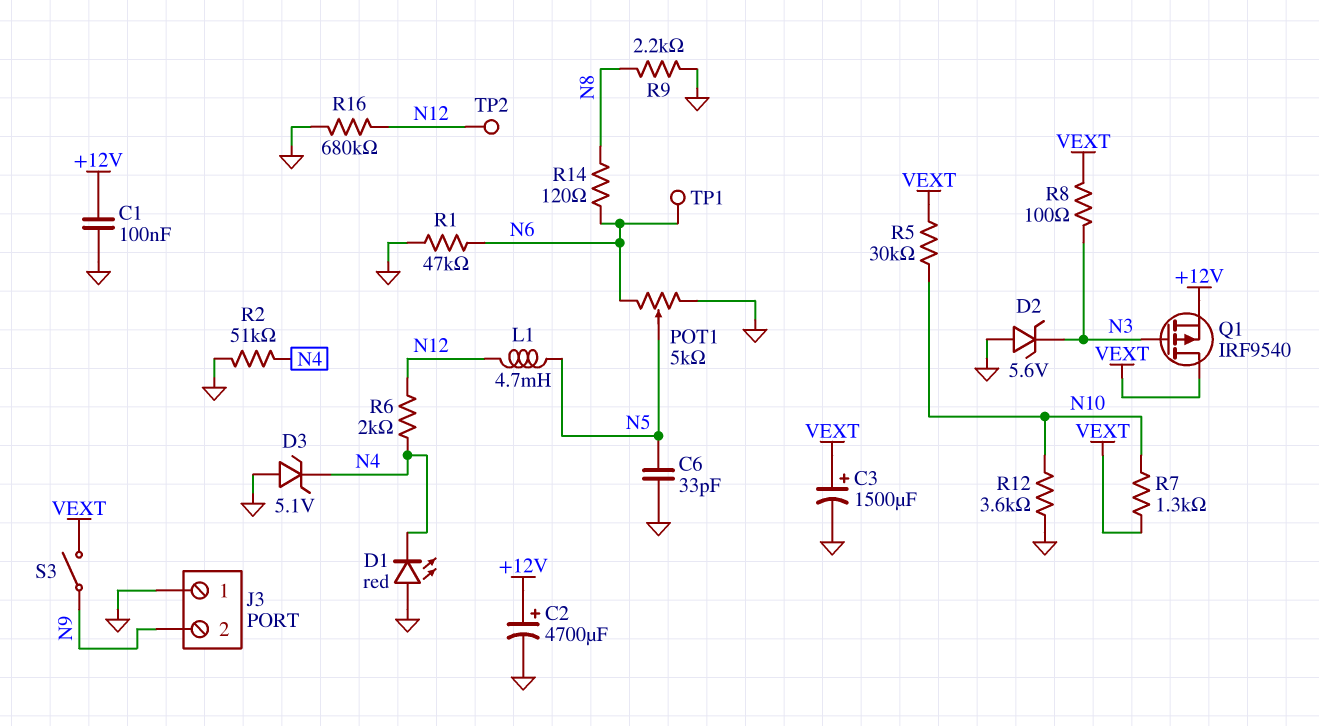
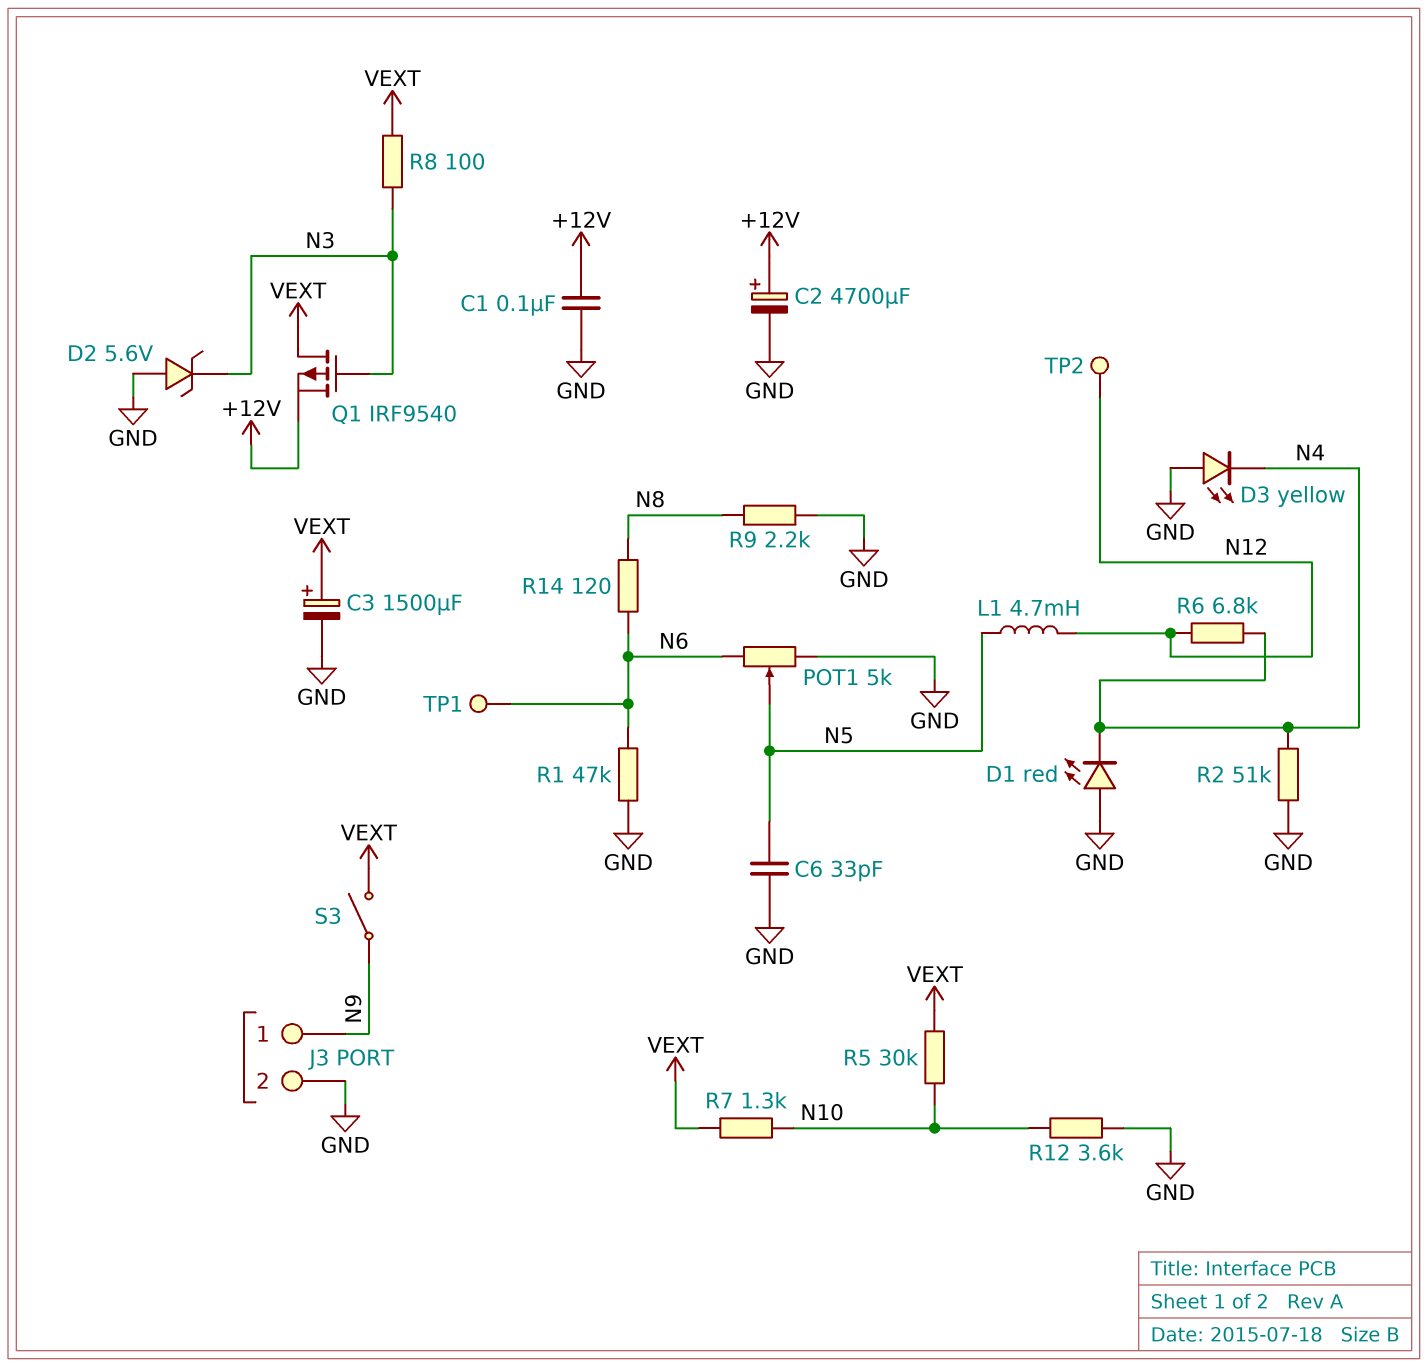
D3: zener 5.1V (A GND, K N4) -> LED yellow (A GND, K N4)
J3 pin 1: GND -> N9
J3 pin 2: N9 -> GND
R6: 2k (N4, N12) -> 6.8k (N4, N12)
R16: 680k (GND, N12) -> none

